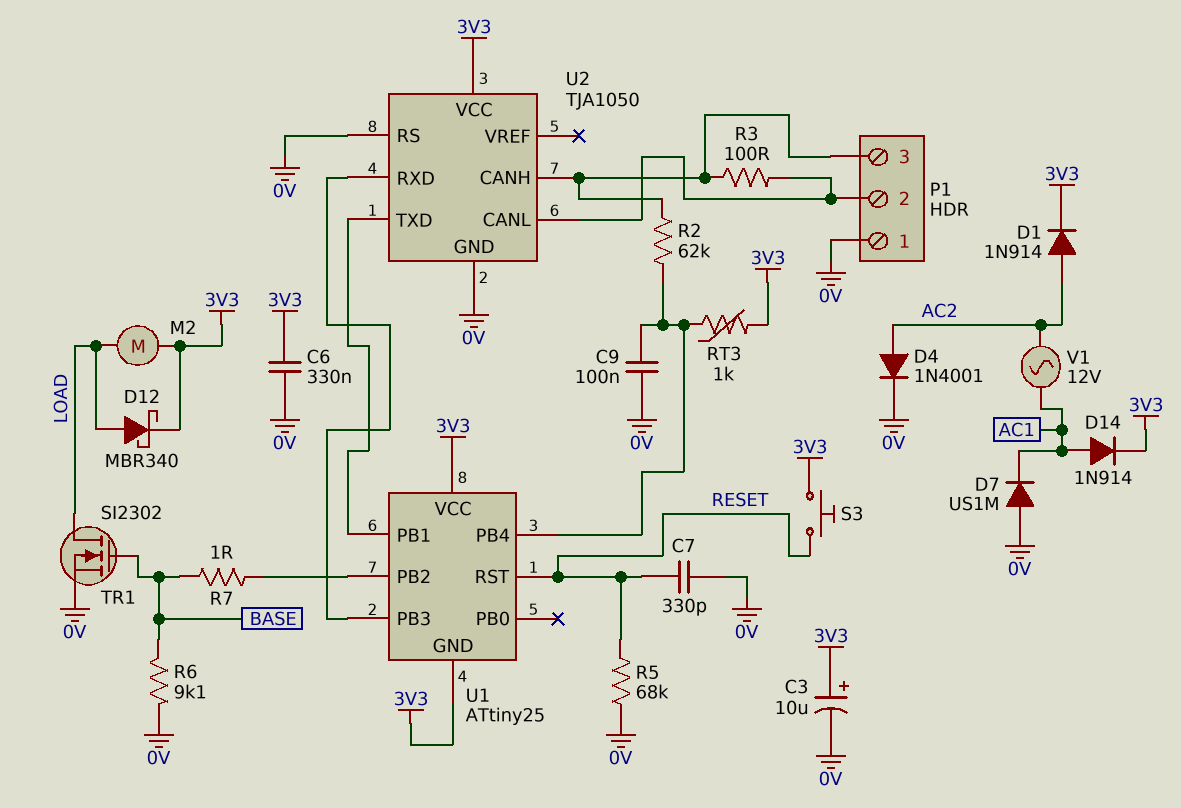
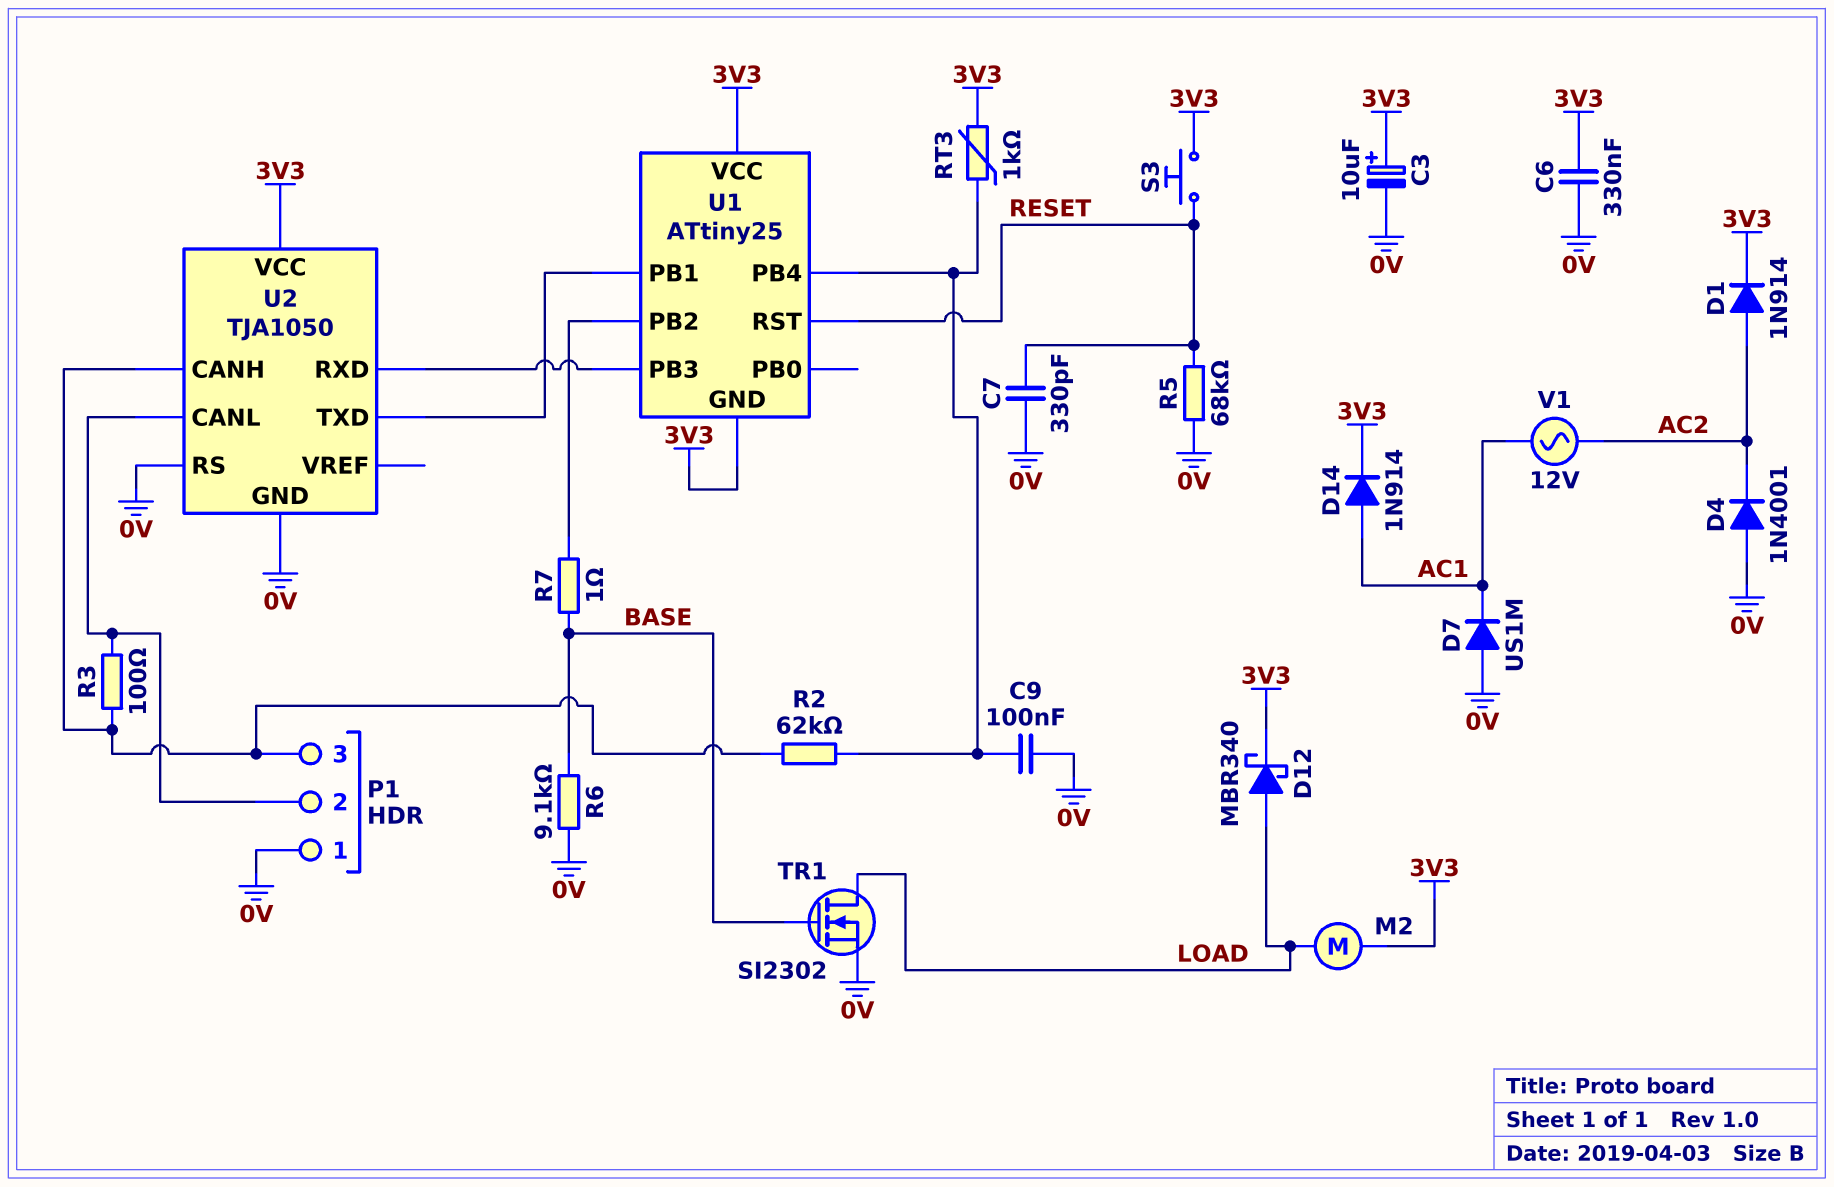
D4: diode 1N4001 (A AC2, K 0V) -> diode 1N4001 (A 0V, K AC2)

